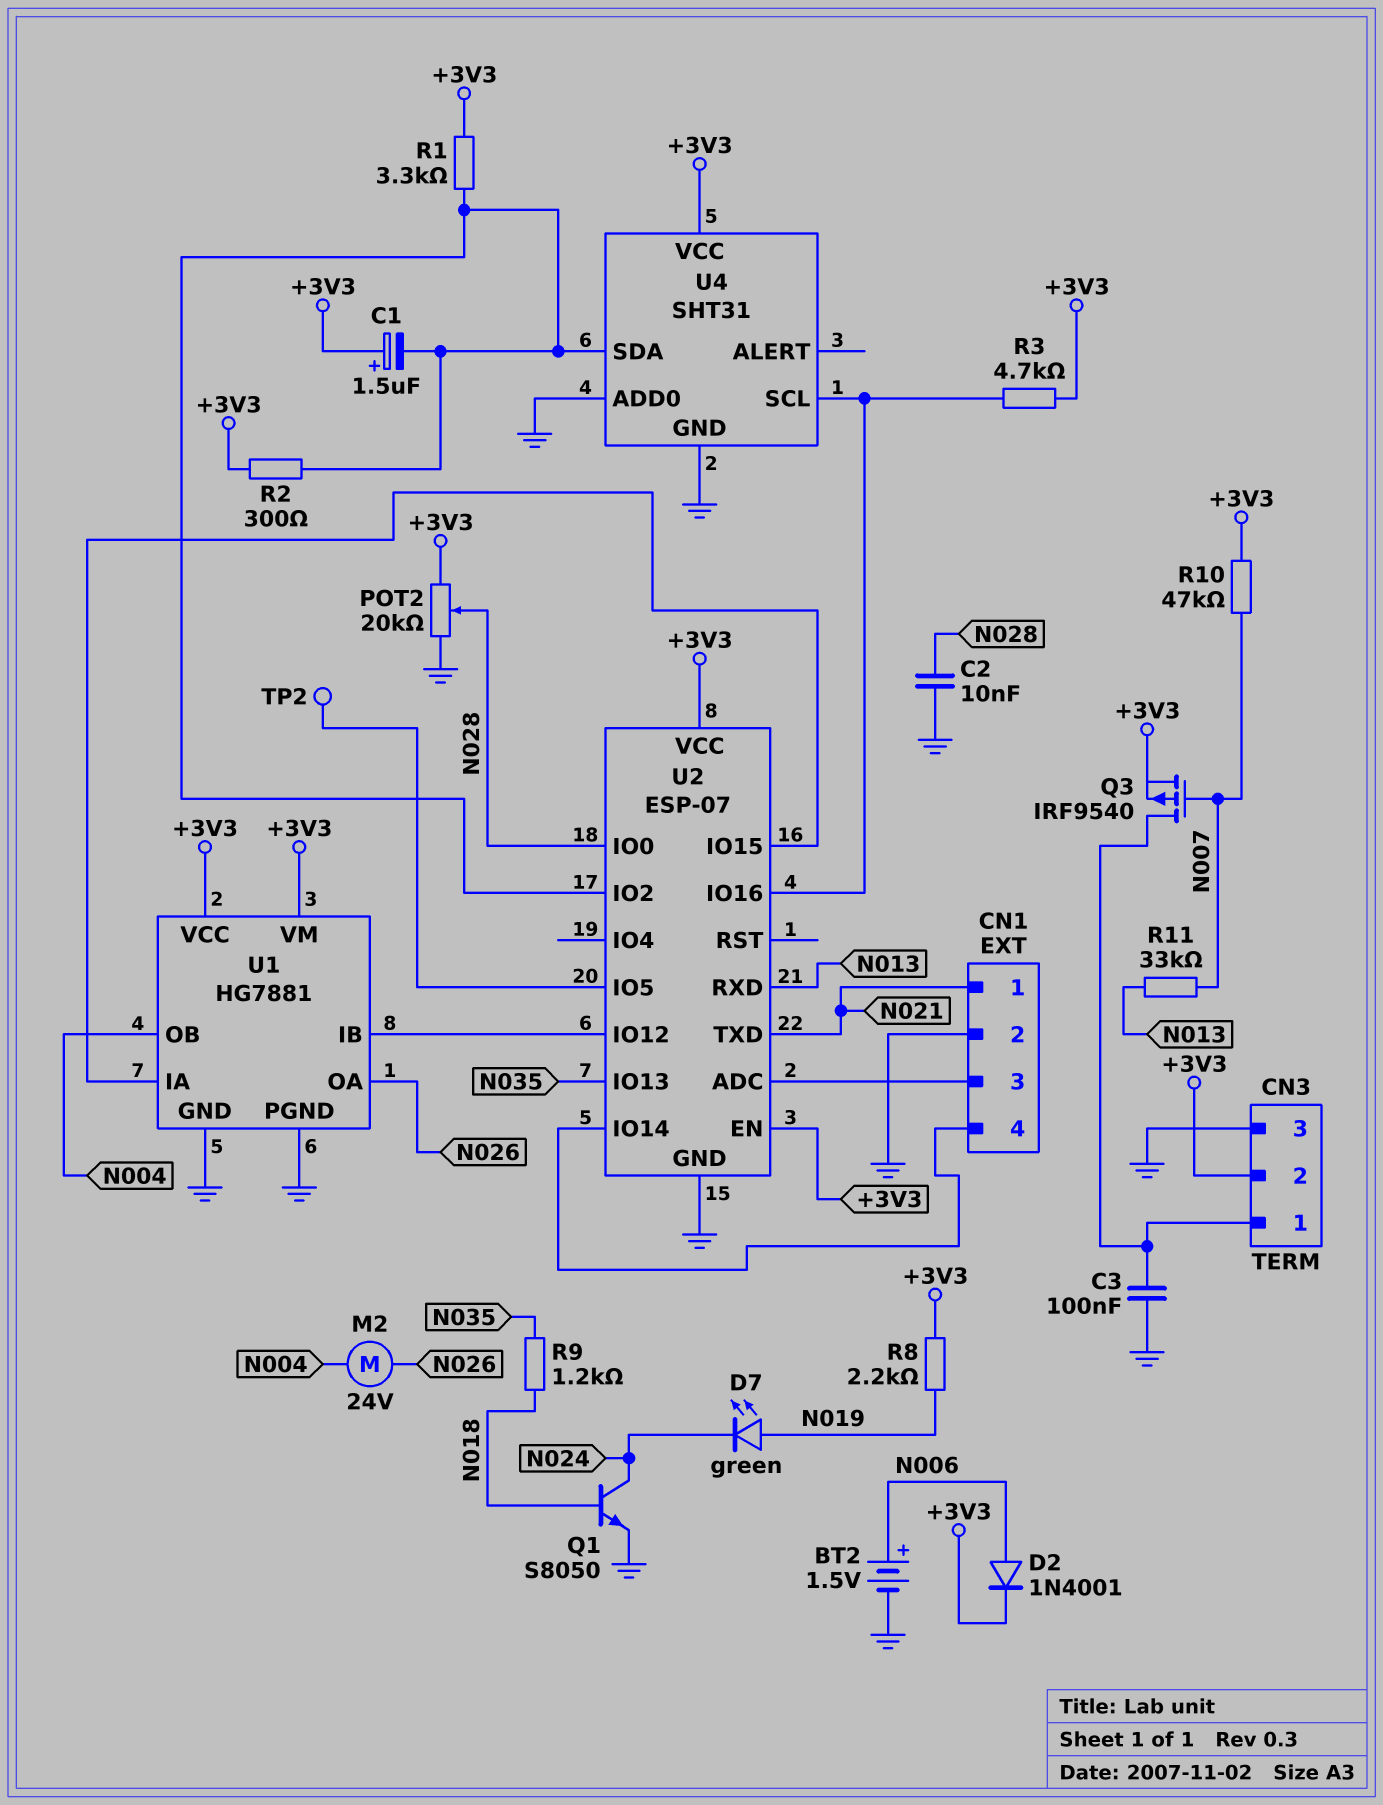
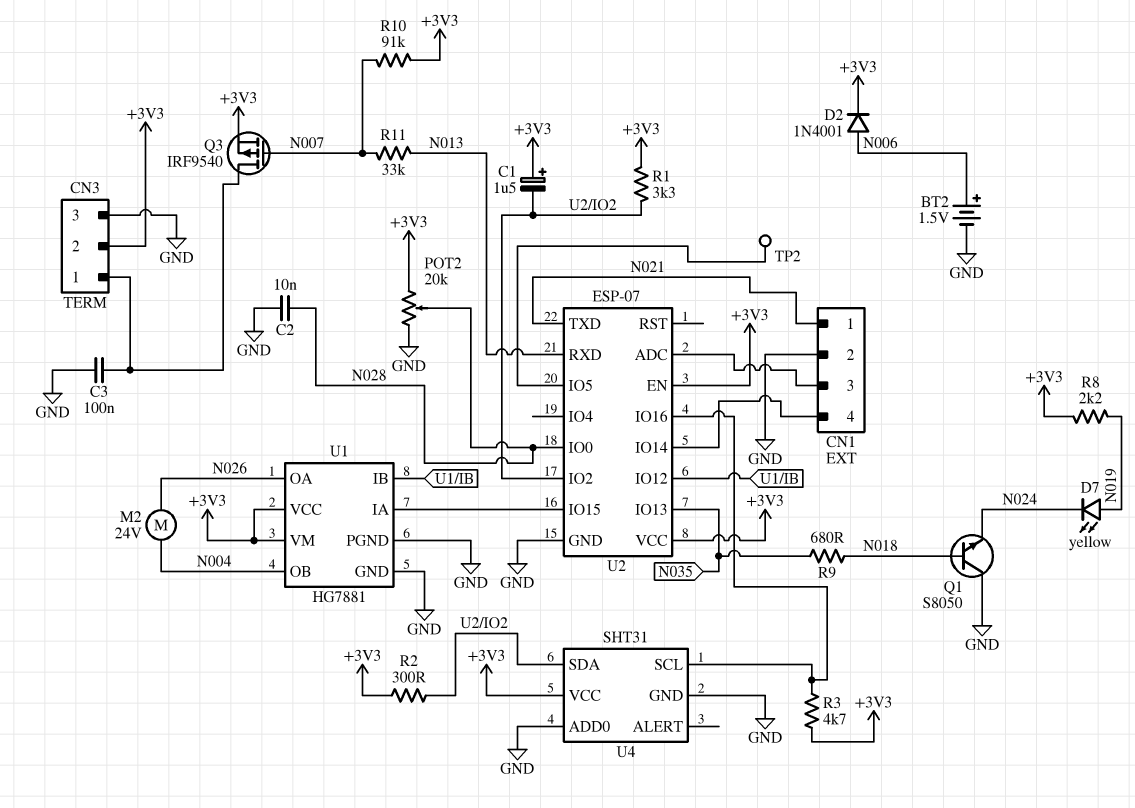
D7: LED green (A N019, K N024) -> LED yellow (A N019, K N024)
Q1: NPN S8050 (B N018, C N024, E GND) -> NPN S8050 (B N018, C GND, E N024)
R9: 1.2k (N018, N035) -> 680 (N018, N035)
R10: 47k (+3V3, N007) -> 91k (+3V3, N007)

